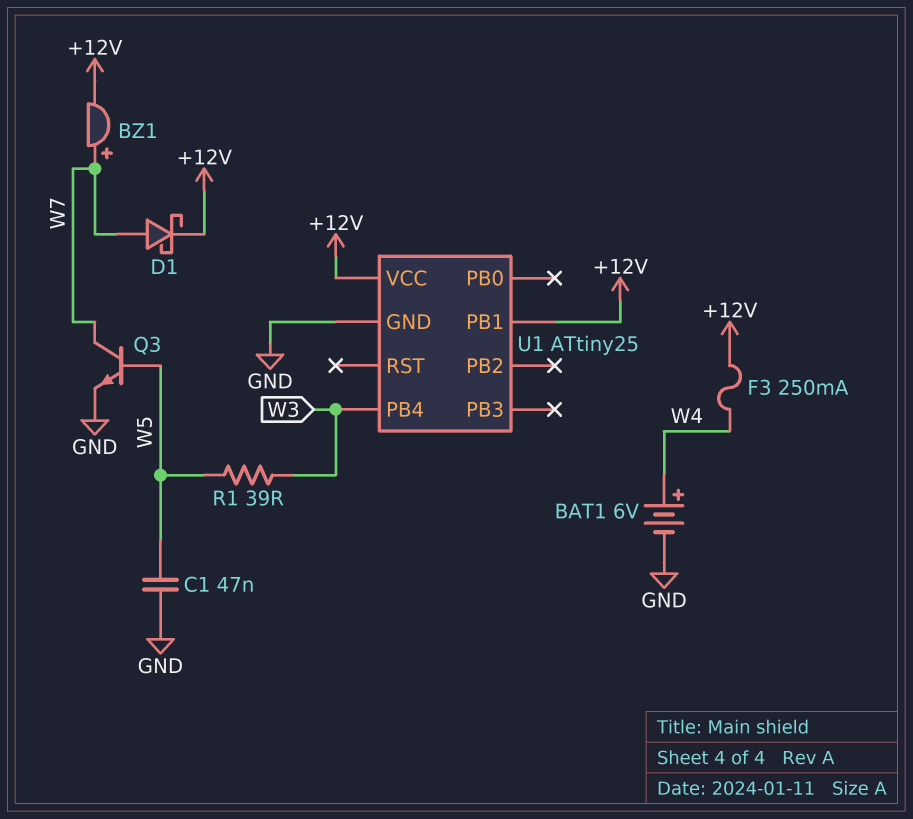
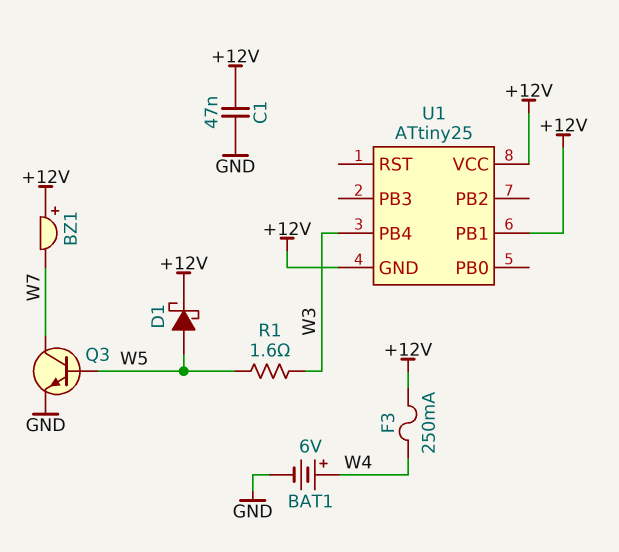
BZ1: buzzer (plus W7, minus +12V) -> buzzer (plus +12V, minus W7)
C1: 47nF (GND, W5) -> 47nF (+12V, GND)
D1: schottky (A W7, K +12V) -> schottky (A W5, K +12V)
R1: 39 (W3, W5) -> 1.6 (W3, W5)
U1 pin GND: GND -> +12V

